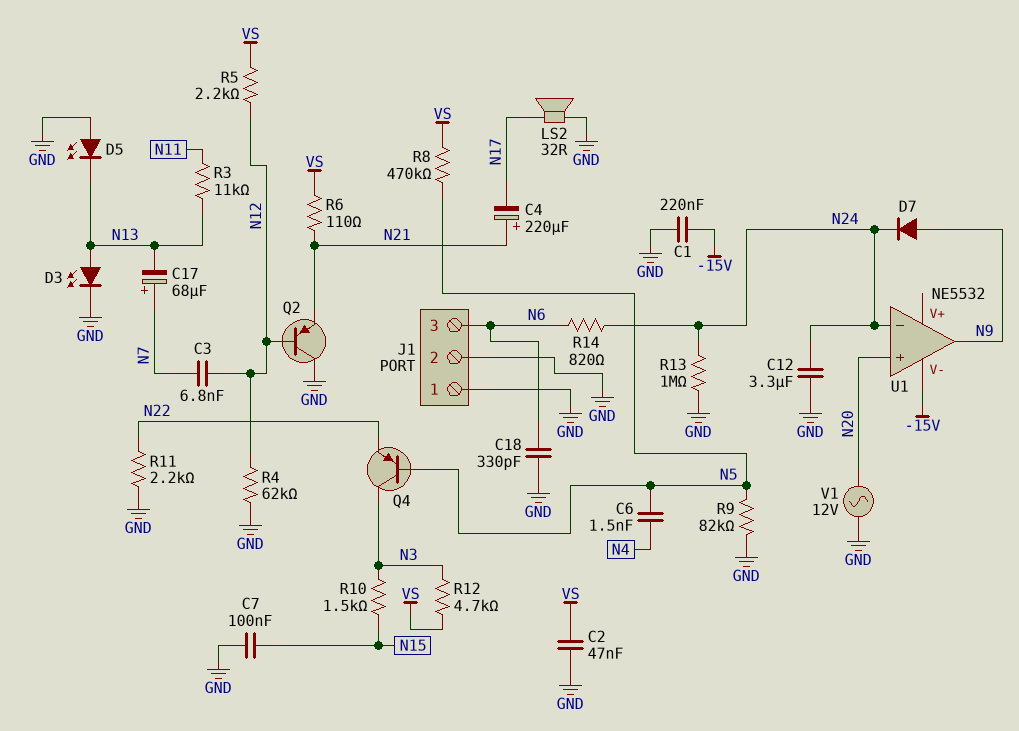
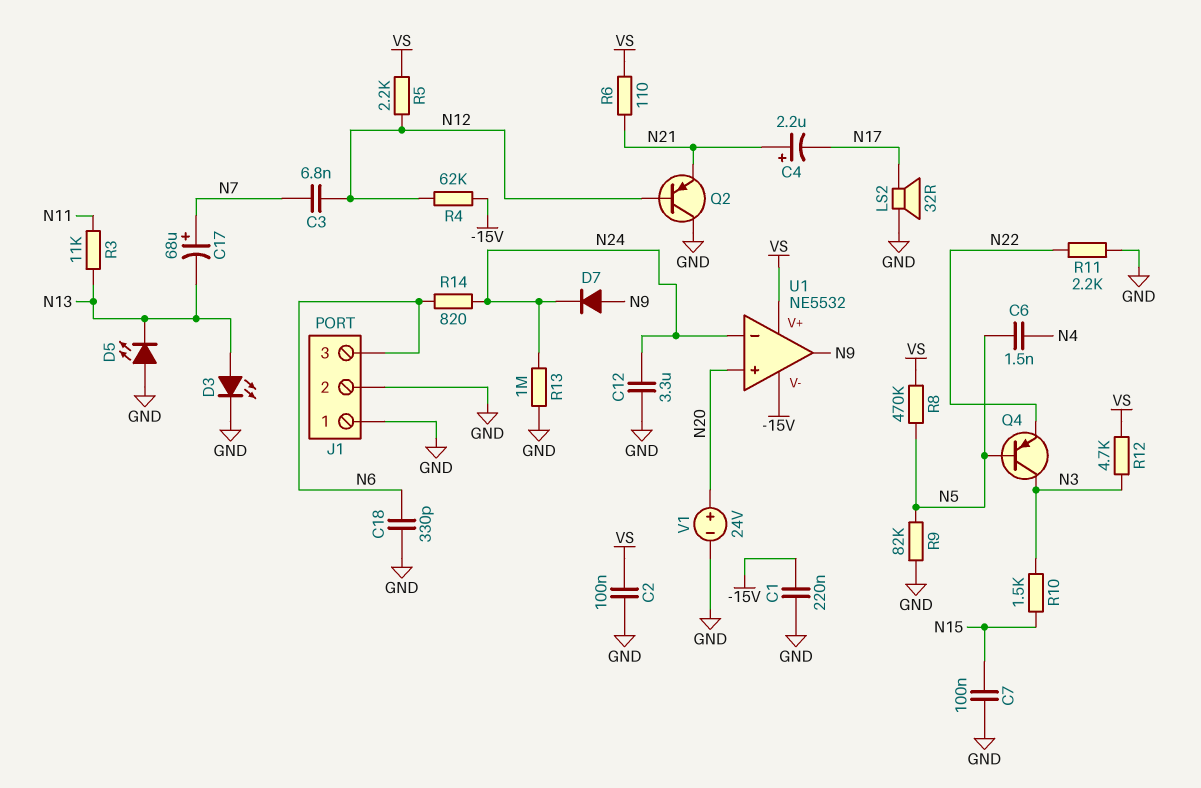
C2: 47nF (GND, VS) -> 100nF (GND, VS)
C4: 220uF (plus N21, minus N17) -> 2.2uF (plus N21, minus N17)
R4: 62k (GND, N12) -> 62k (-15V, N12)
U1 pin V+: none -> VS
V1: AC 12V (GND, N20) -> 24V (plus N20, minus GND)

